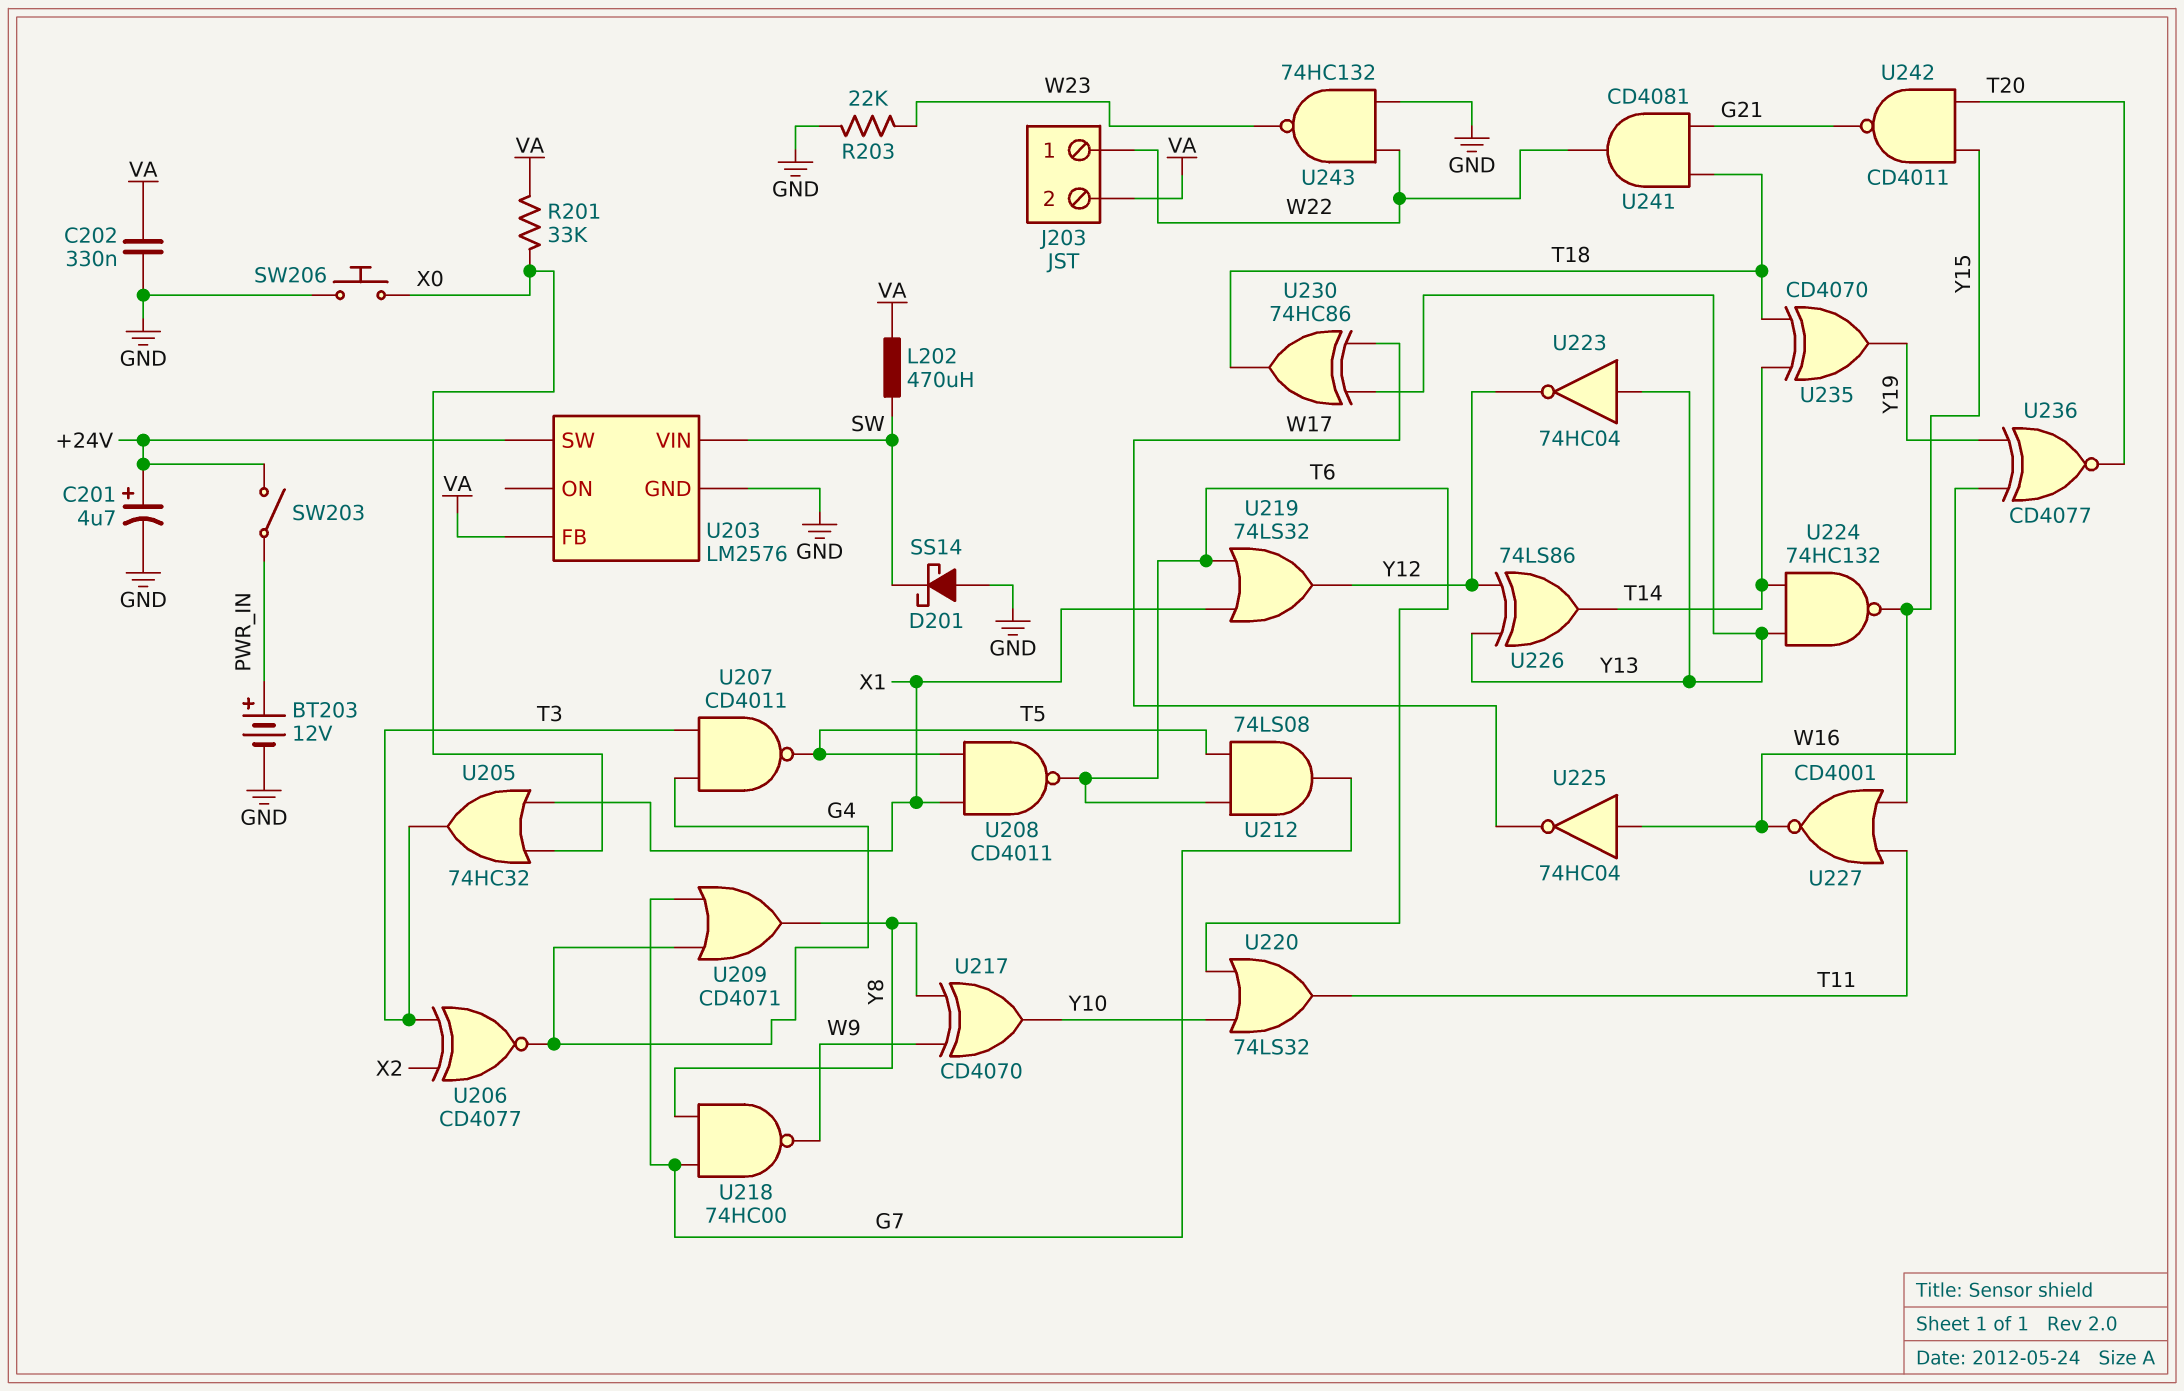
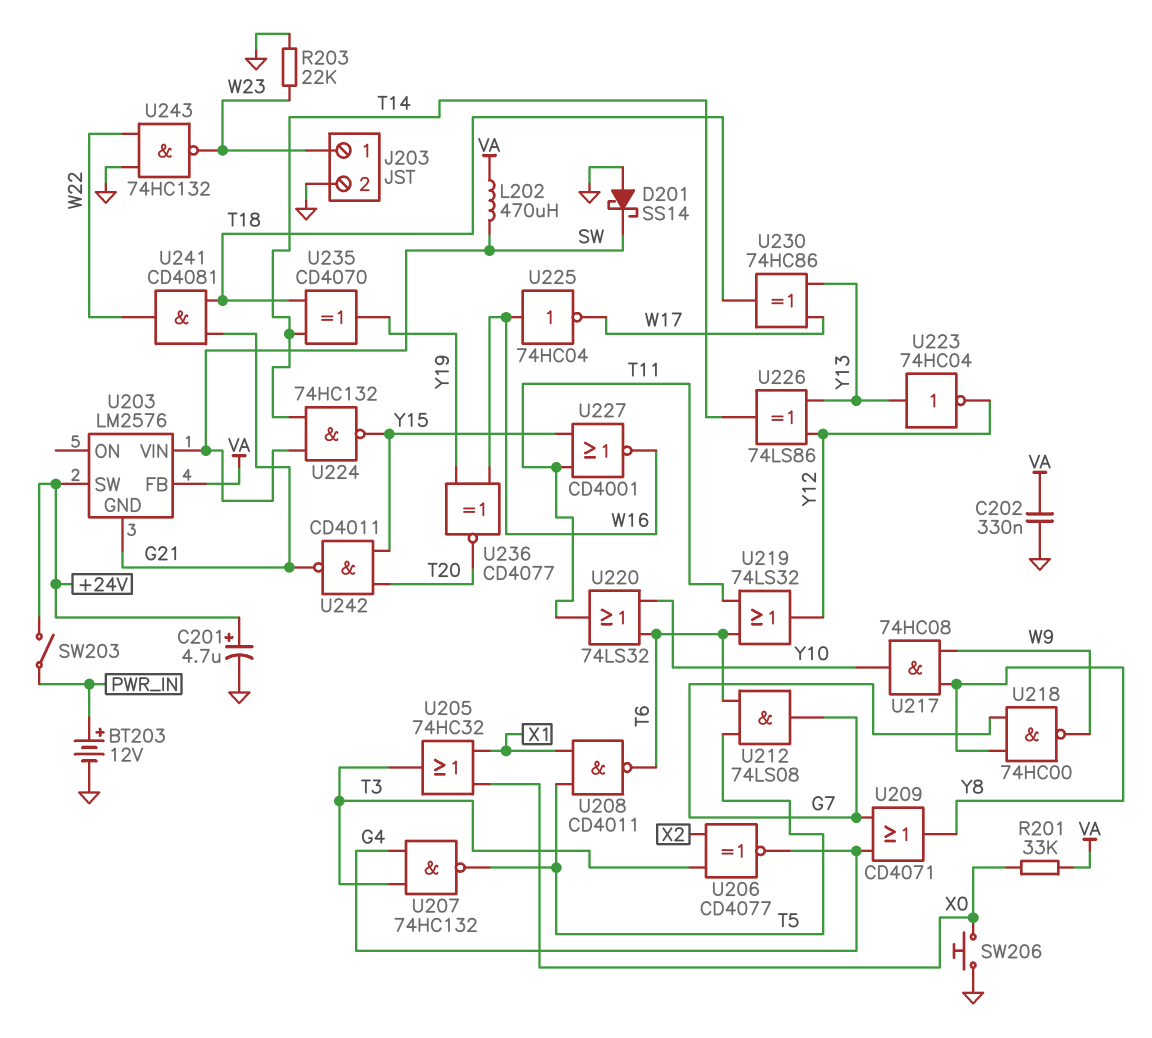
J203 pin 1: W22 -> W23
J203 pin 2: VA -> GND
U203 pin GND: GND -> G21
U207: NAND CD4011 (in G4, in T3, out T5) -> NAND 74HC132 (in G4, in T3, out T5)
U217: XOR CD4070 (in W9, in Y8, out Y10) -> AND 74HC08 (in W9, in Y8, out Y10)
U219: OR 74LS32 (in T6, in X1, out Y12) -> OR 74LS32 (in T6, in T11, out Y12)
U224: NAND 74HC132 (in T14, in Y13, out Y15) -> NAND 74HC132 (in SW, in T14, out Y15)

